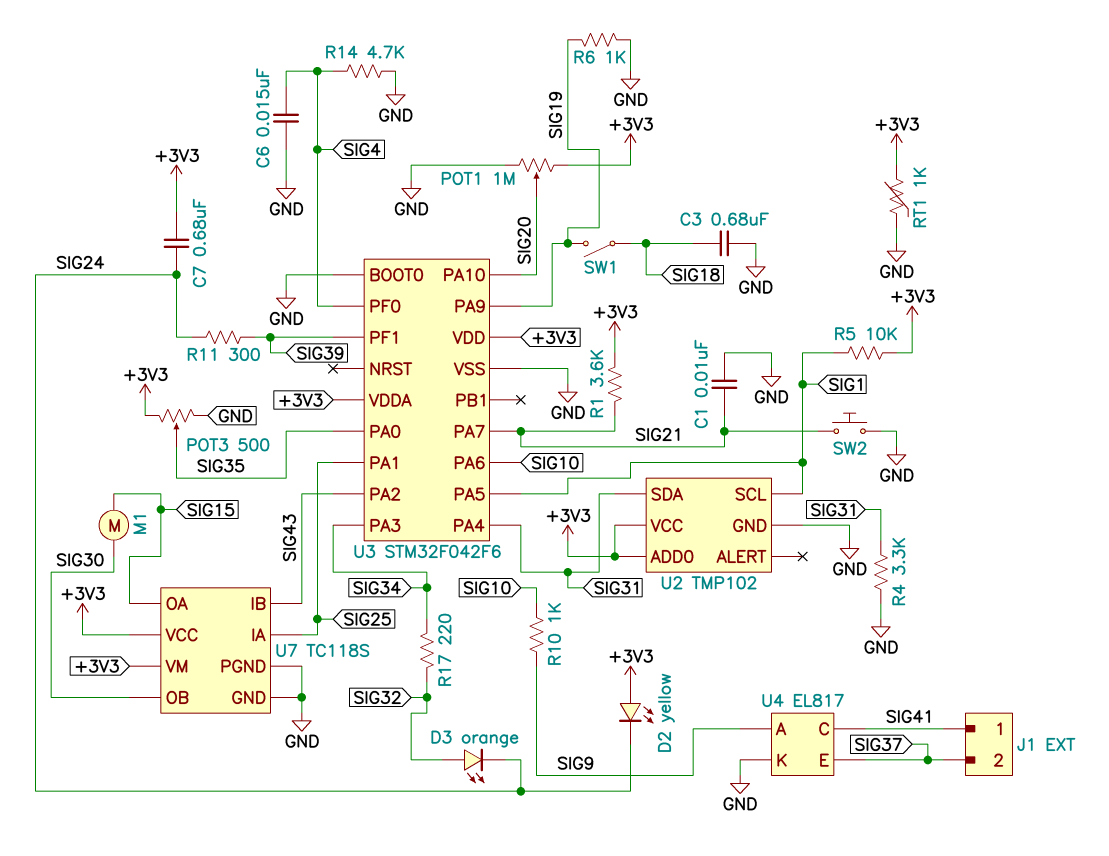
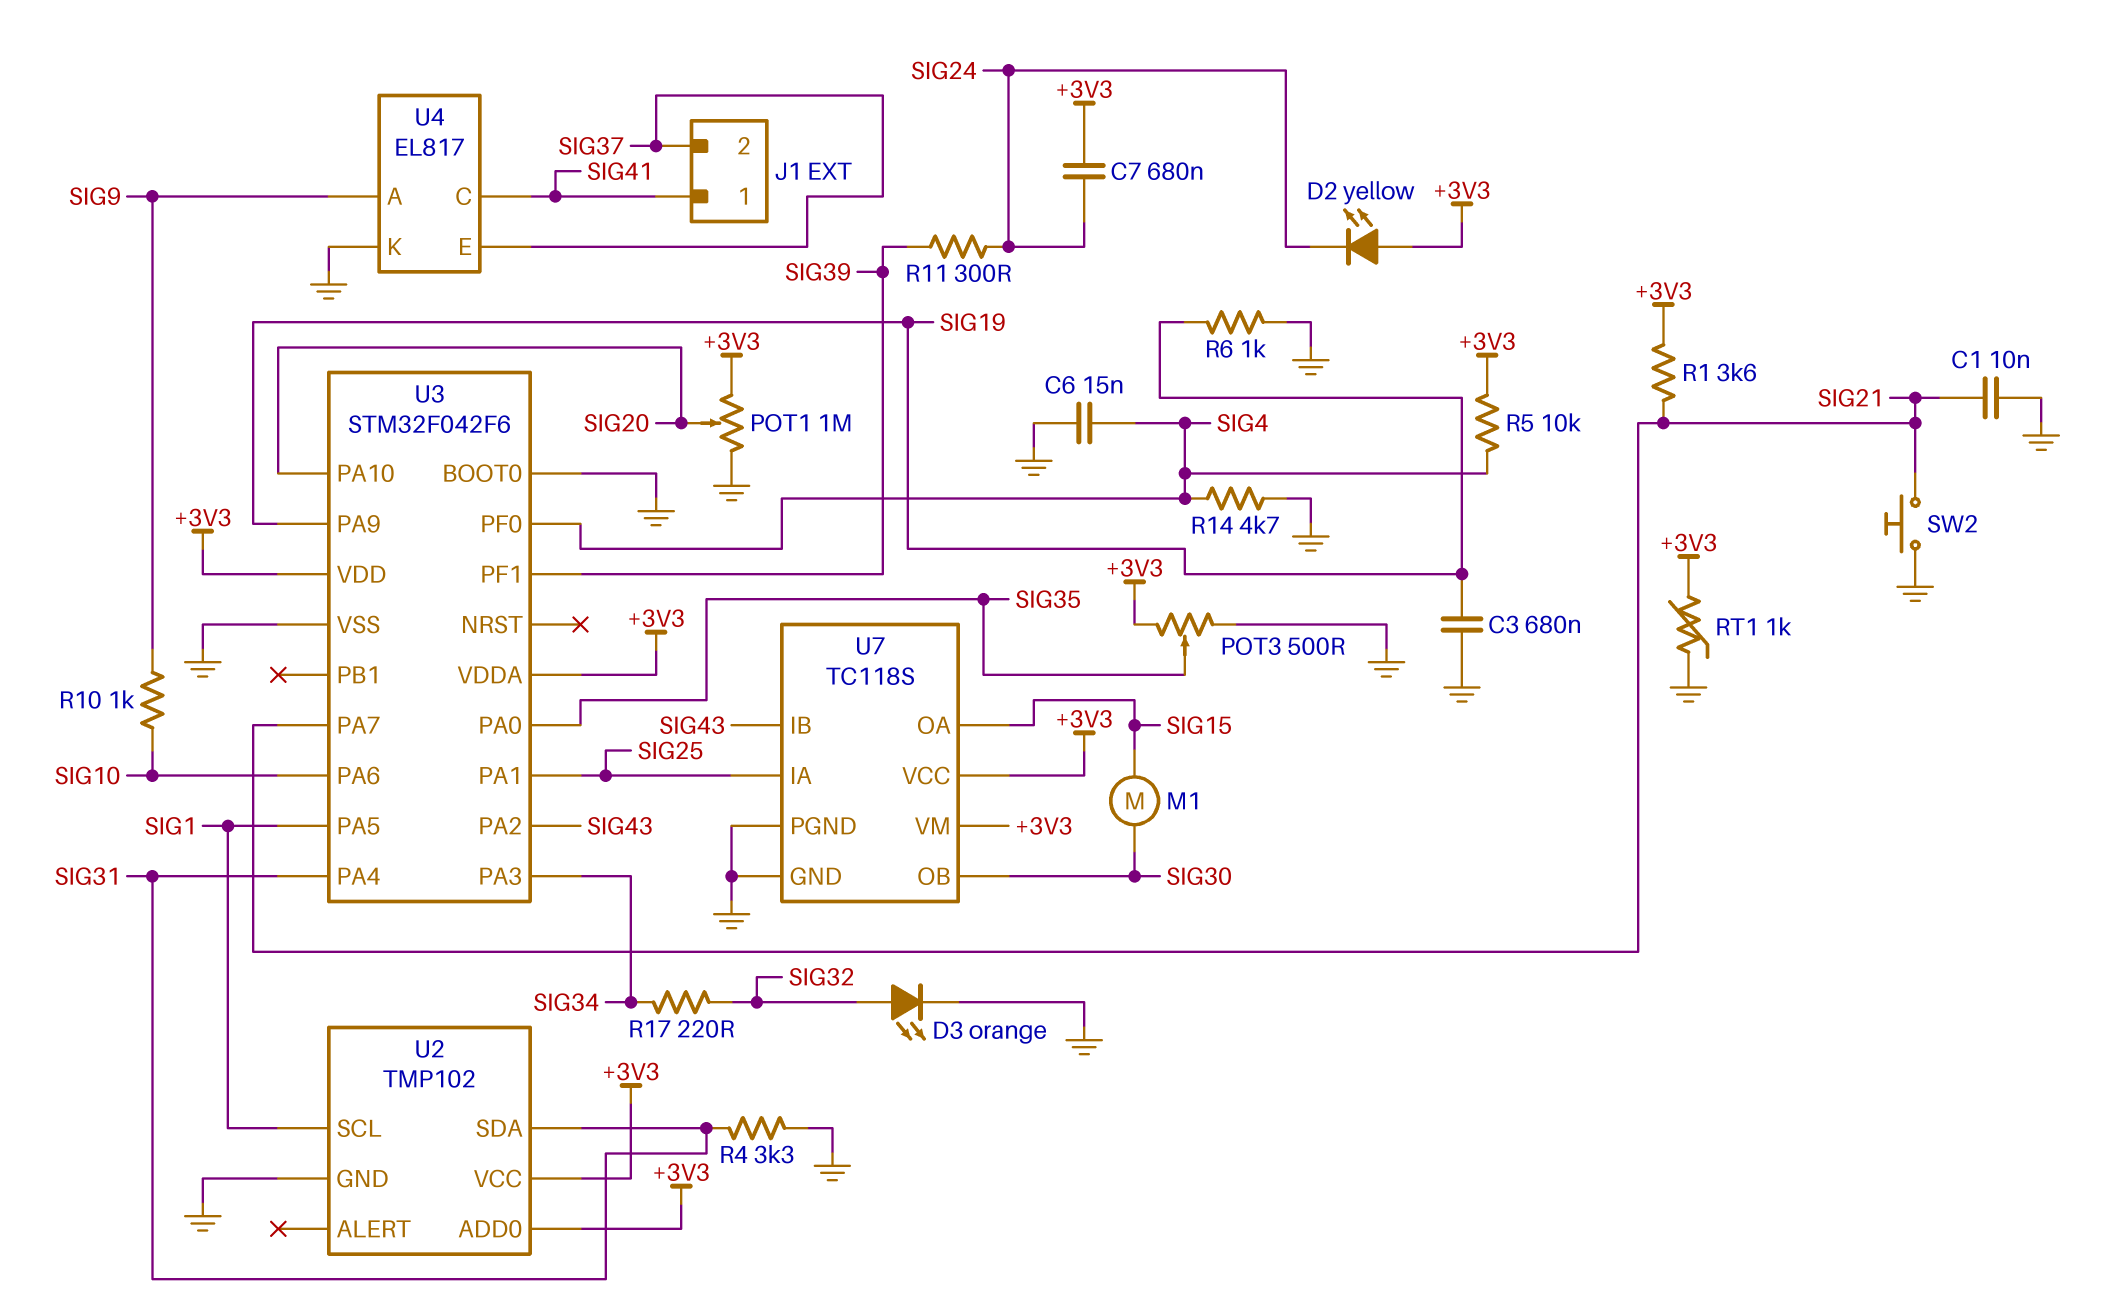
C3: 680nF (GND, SIG18) -> 680nF (GND, SIG19)
D3: LED orange (A SIG32, K SIG24) -> LED orange (A SIG32, K GND)
R5: 10k (+3V3, SIG1) -> 10k (+3V3, SIG4)
SW1: switch (SIG18, SIG19) -> none

